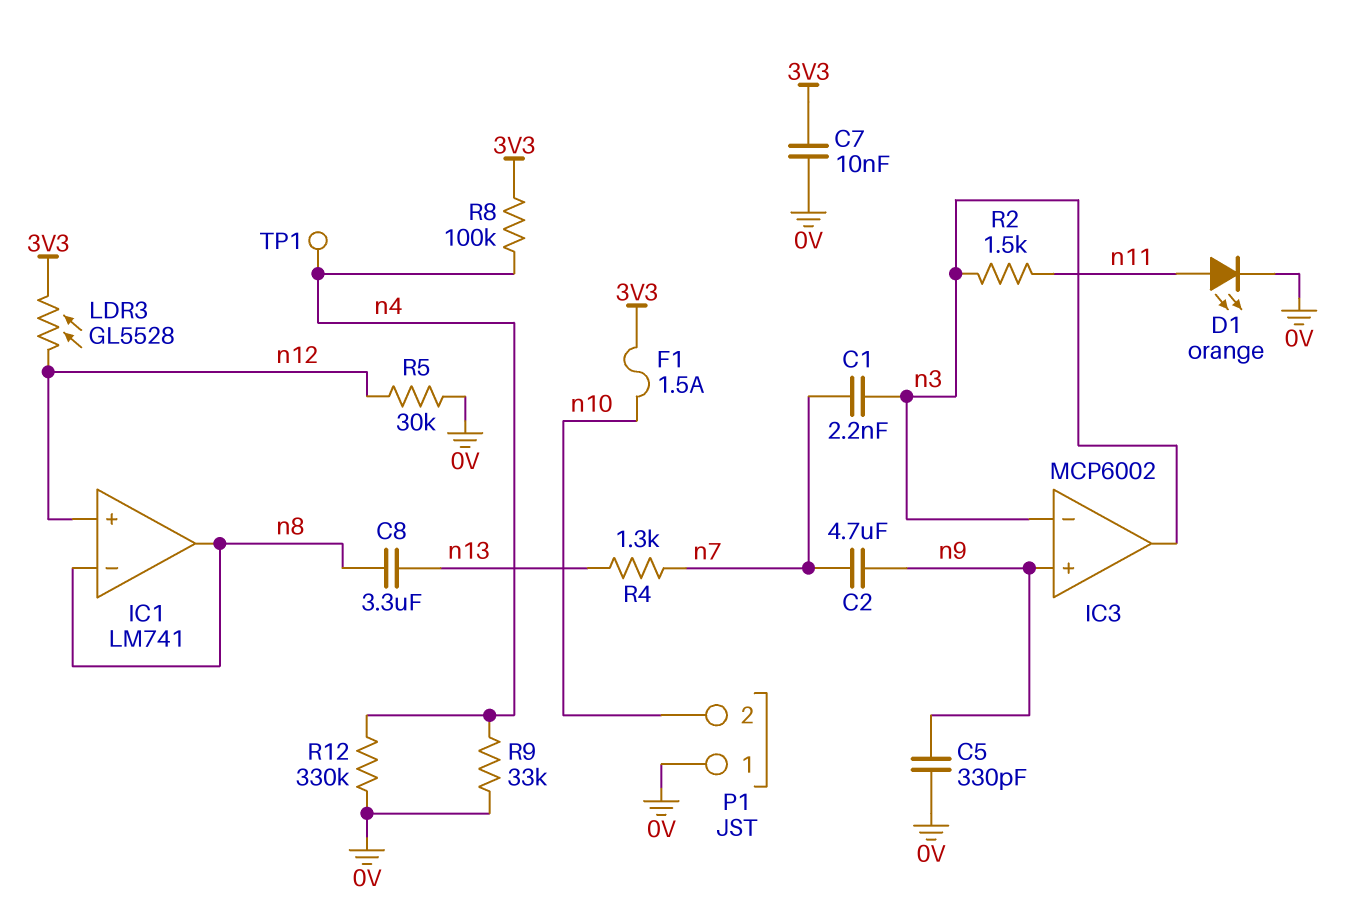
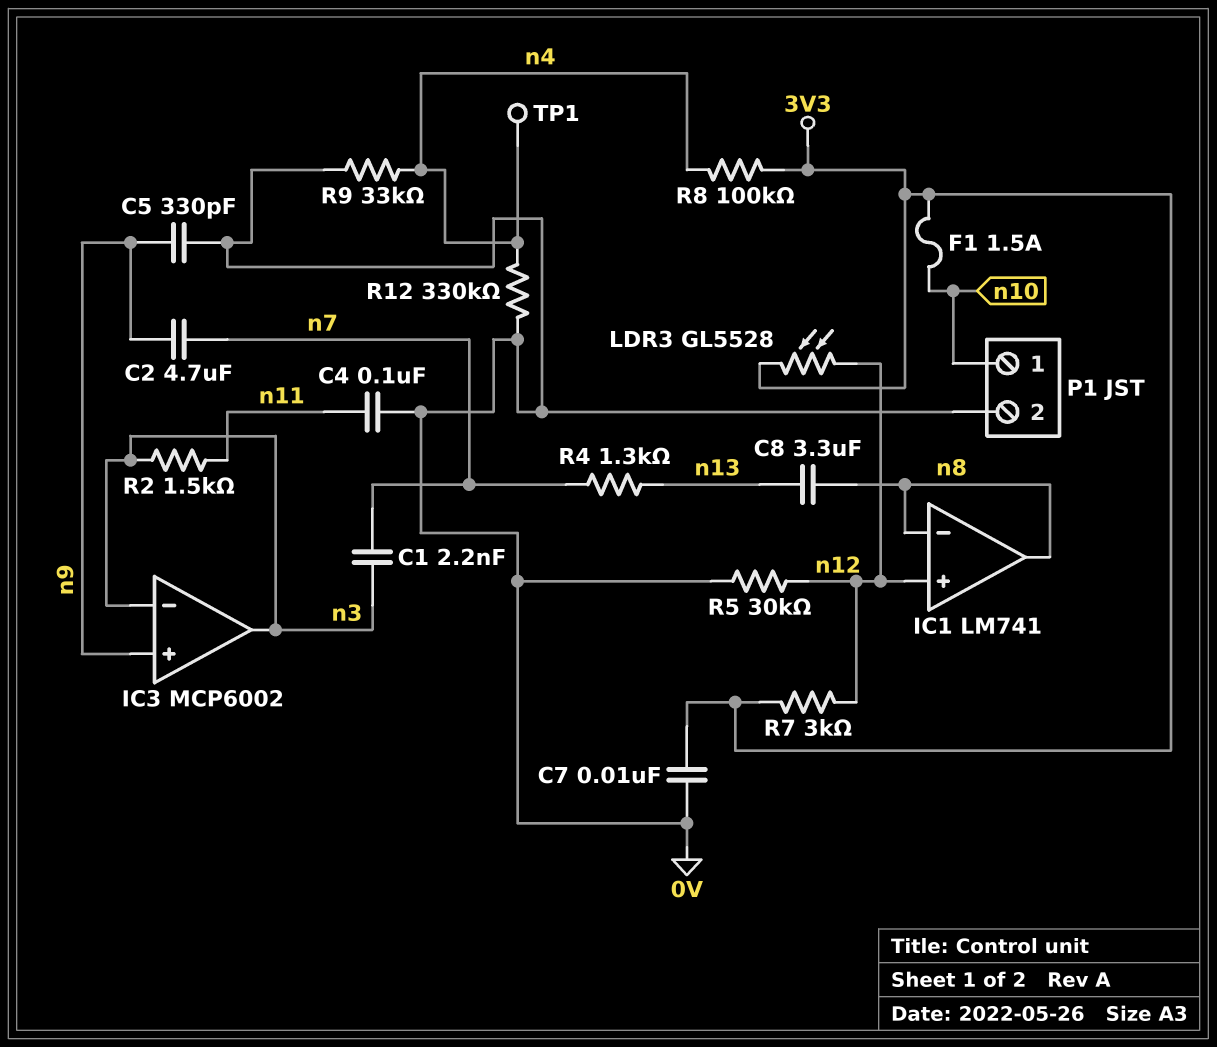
C4: none -> 100nF (0V, n11)
D1: LED orange (A n11, K 0V) -> none
P1 pin 1: 0V -> n10
P1 pin 2: n10 -> 0V
R7: none -> 3k (3V3, n12)

